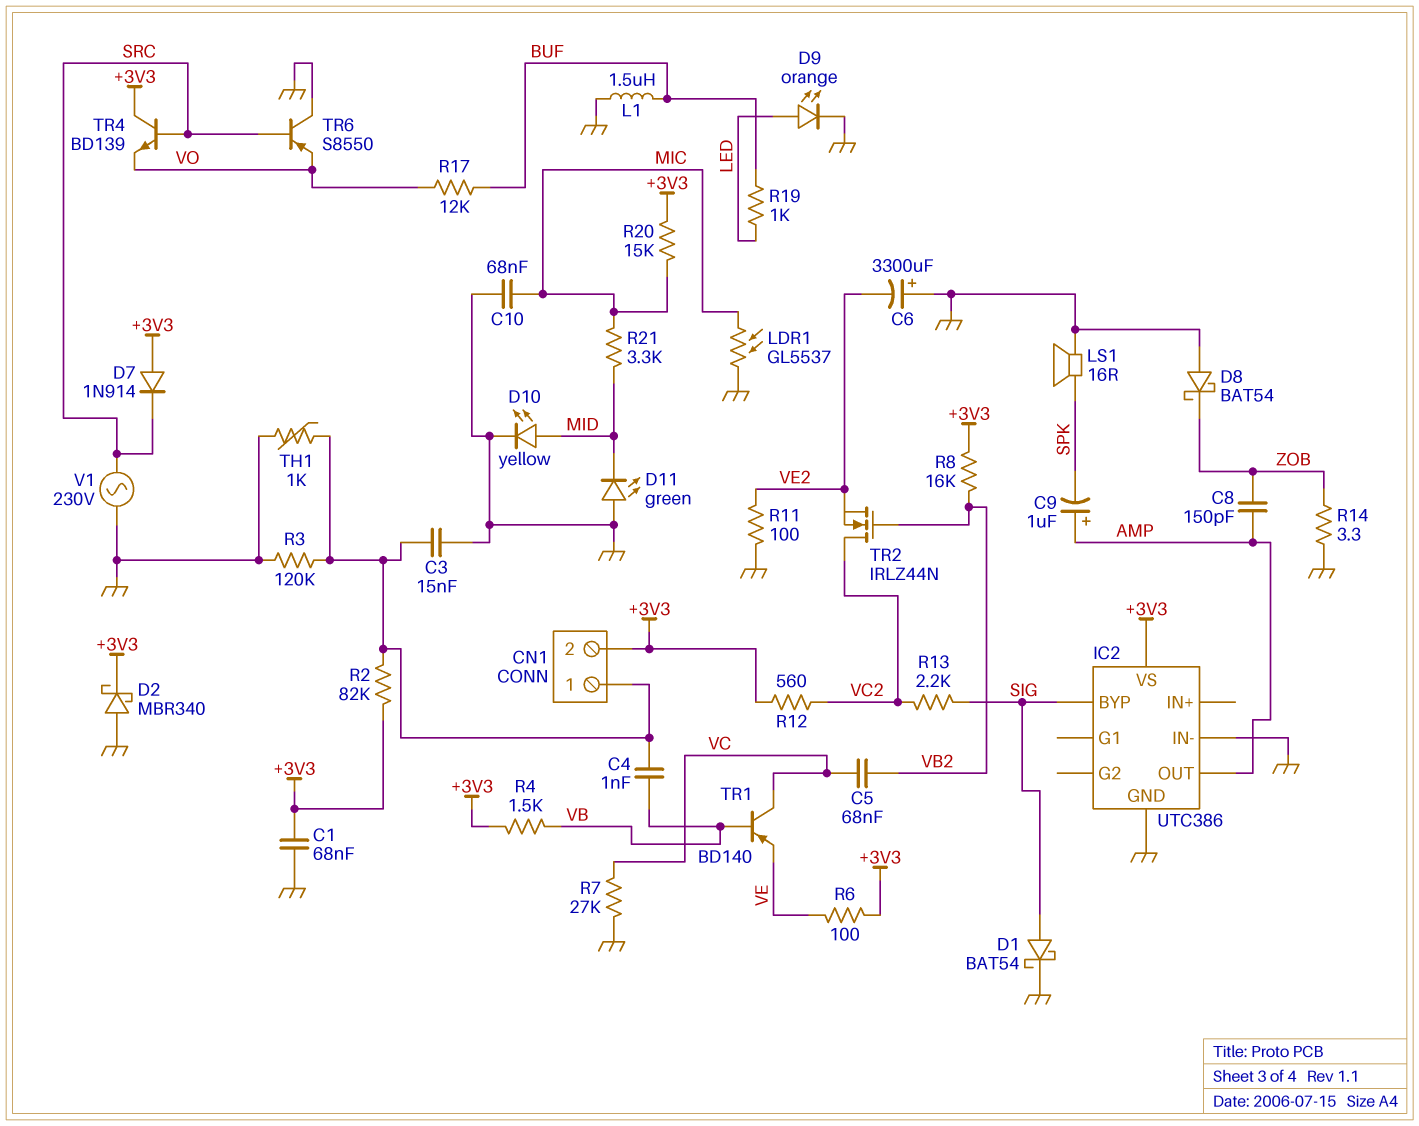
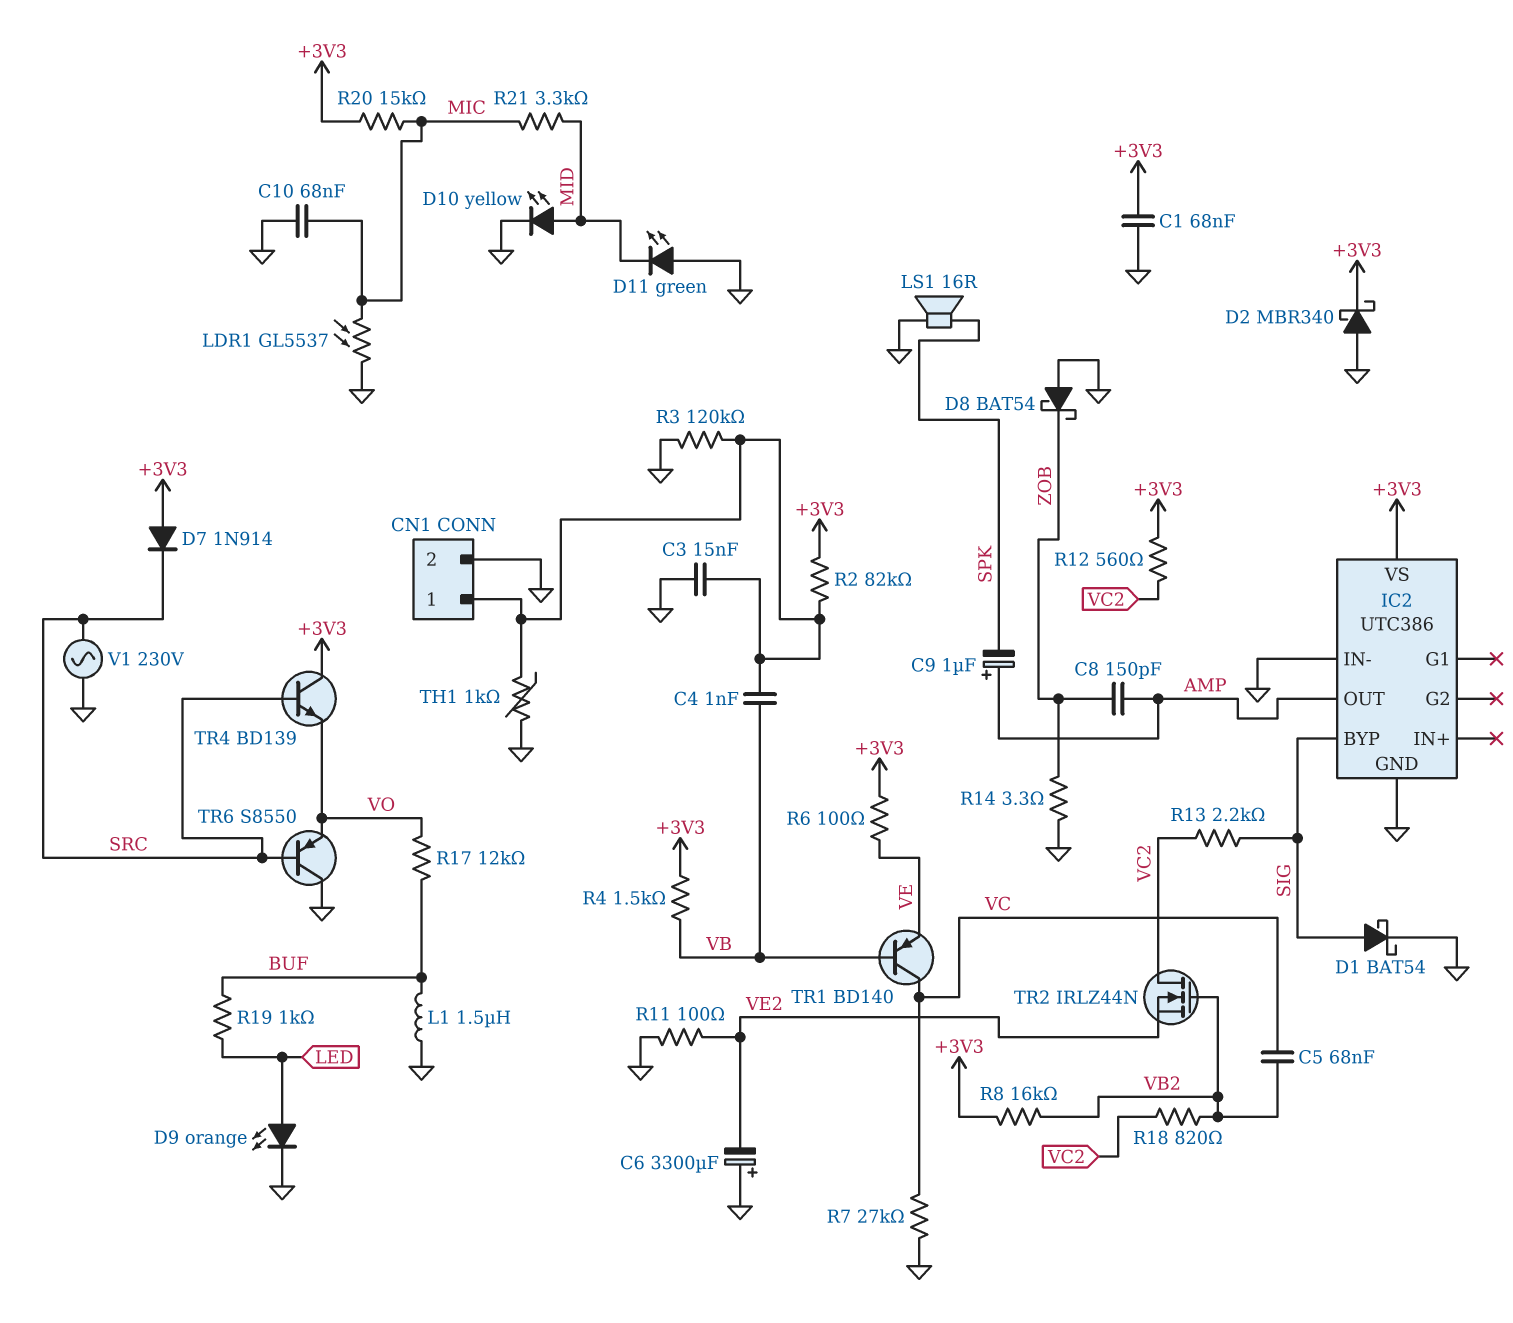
CN1 pin 2: +3V3 -> GND
R18: none -> 820 (VB2, VC2)

